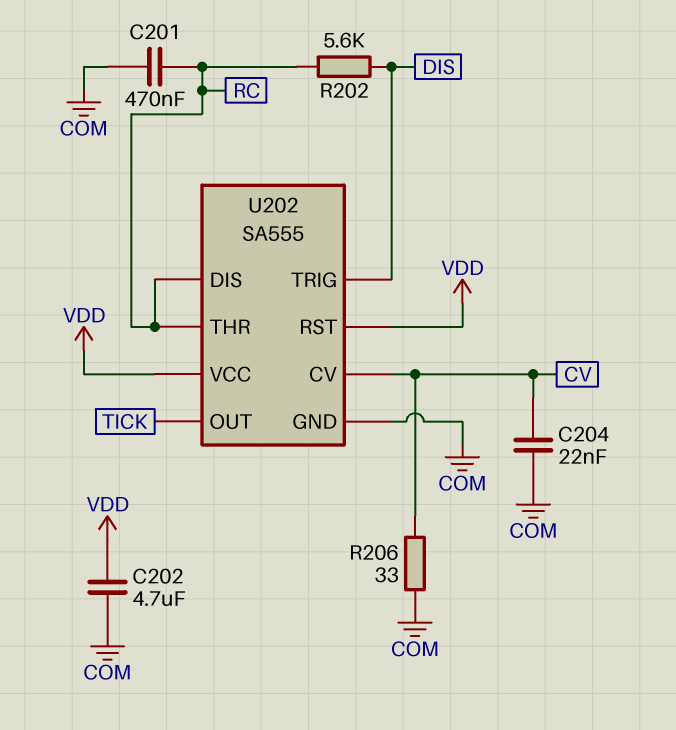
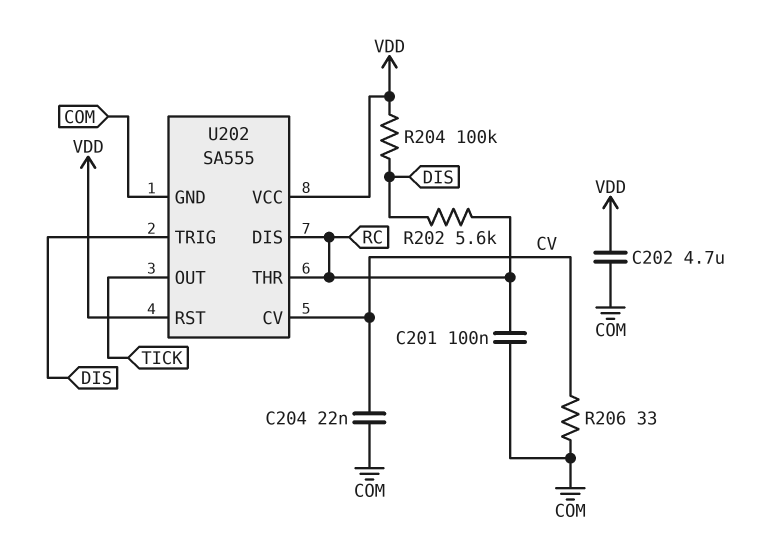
C201: 470nF (COM, RC) -> 100nF (COM, RC)
R204: none -> 100k (DIS, VDD)

